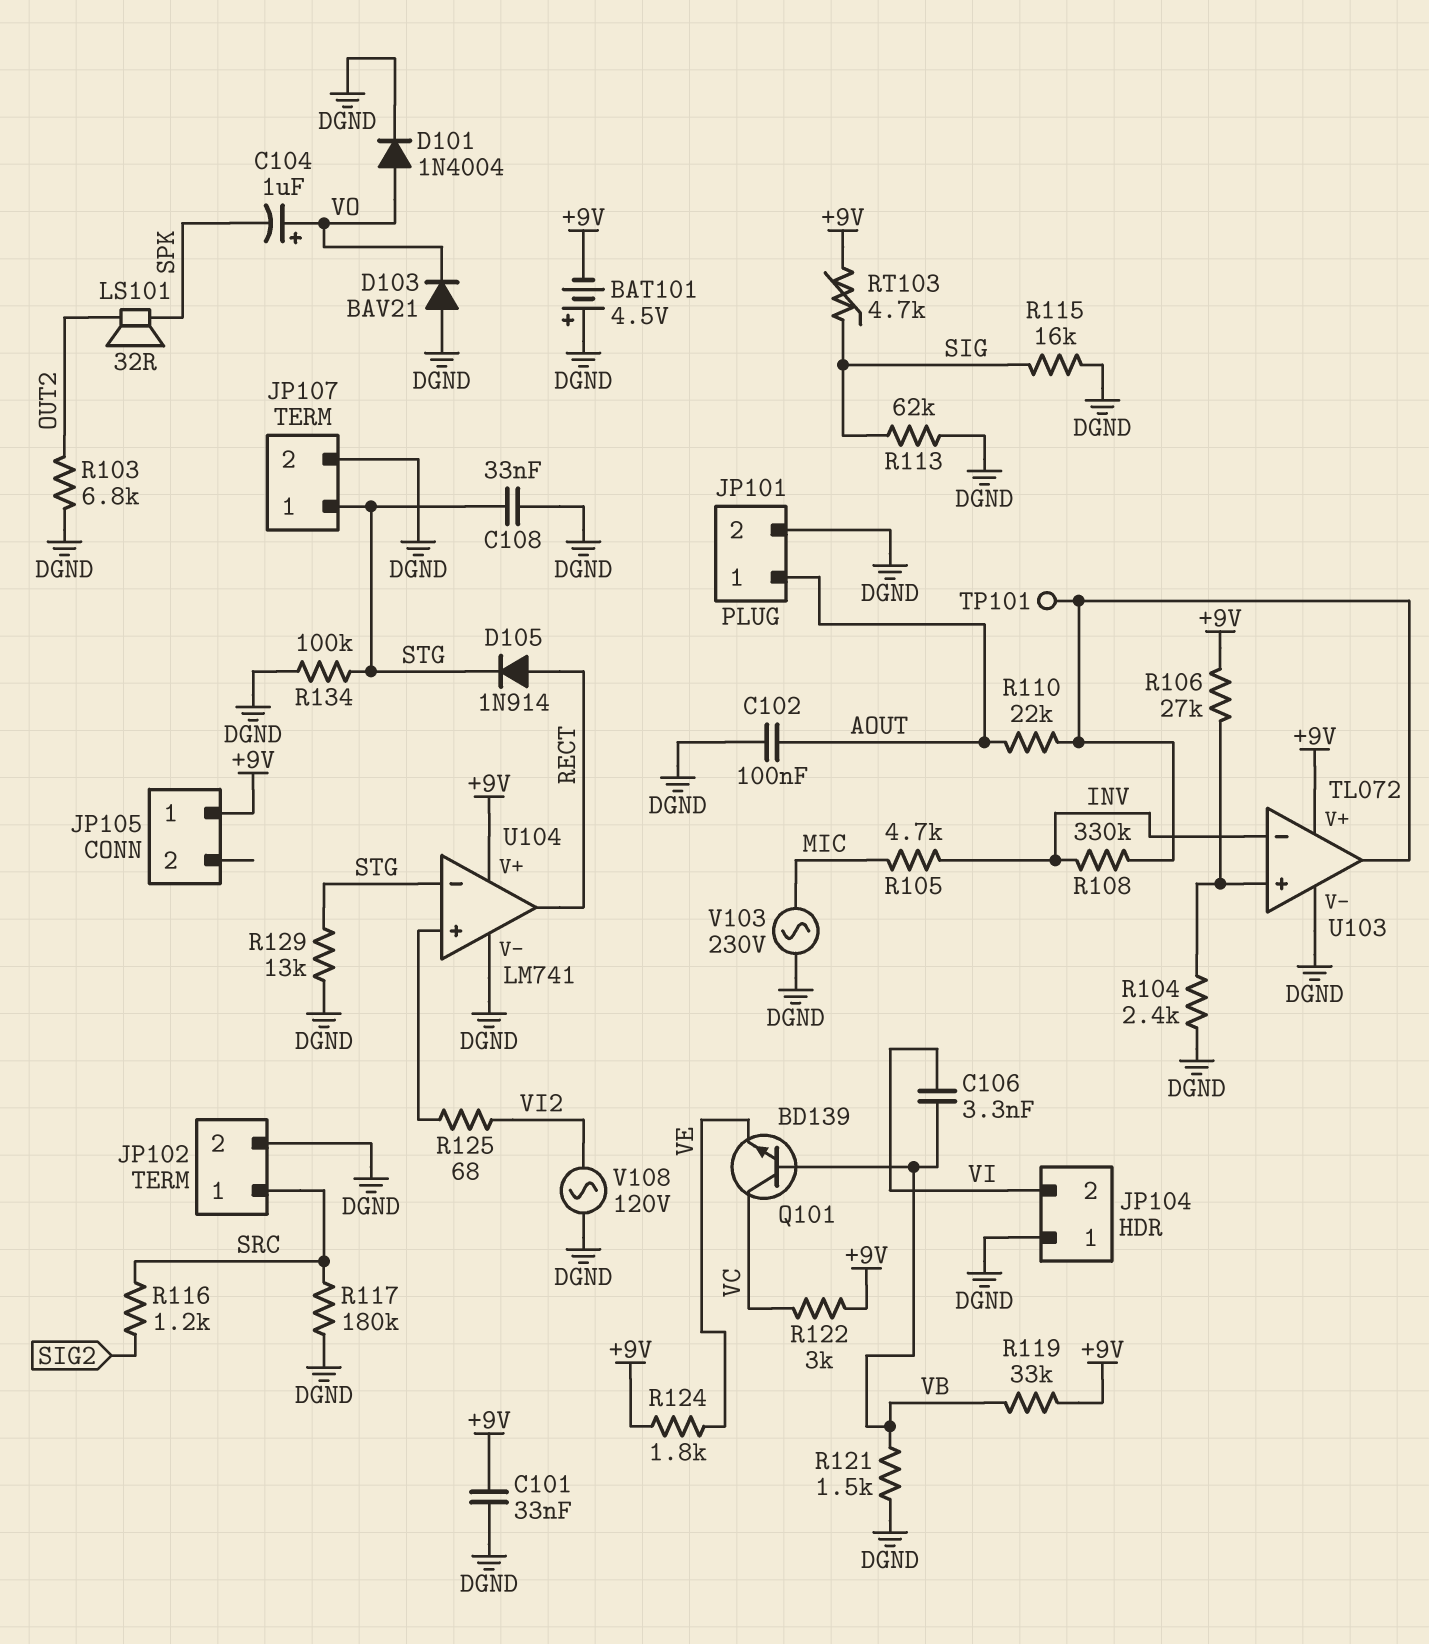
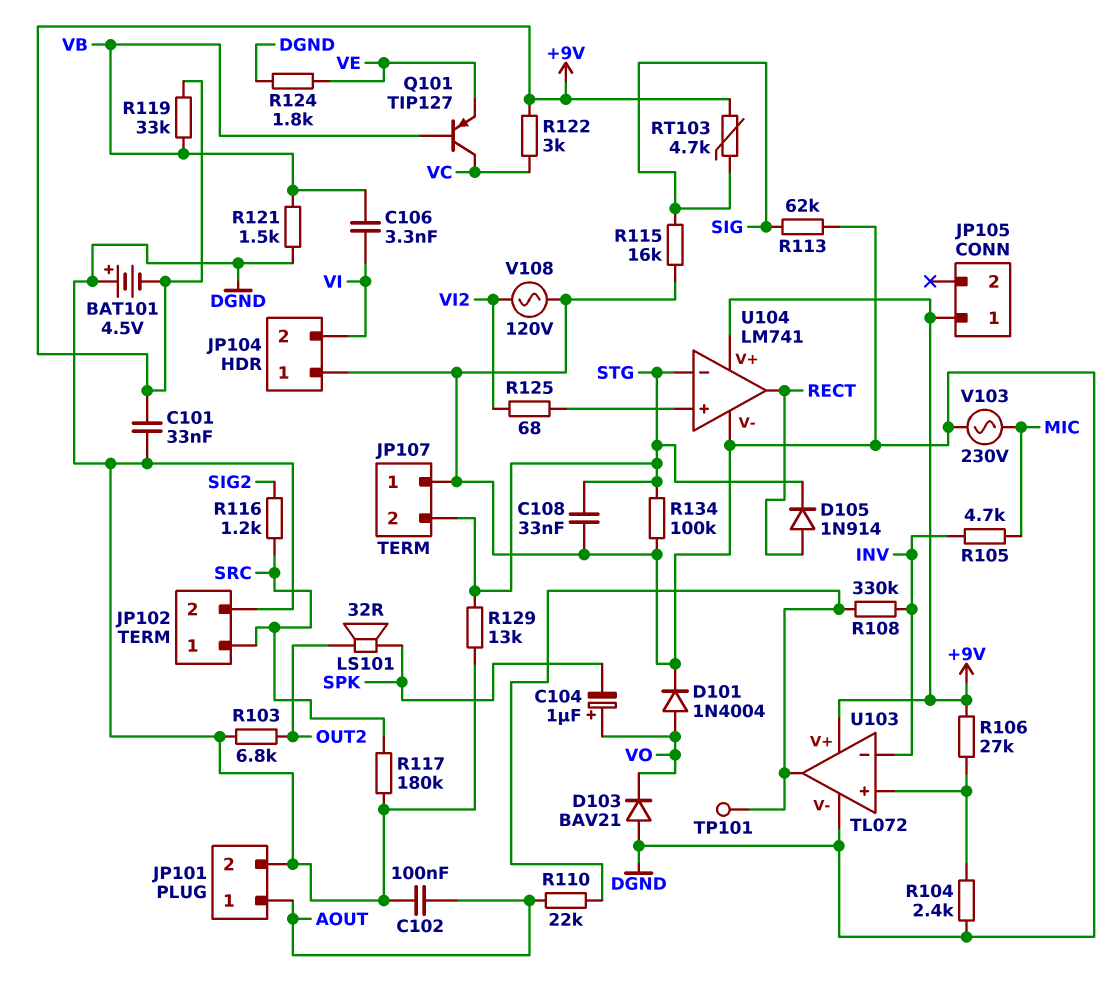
JP107 pin 1: STG -> DGND
JP107 pin 2: DGND -> STG
Q101: NPN BD139 (B VB, C VC, E VE) -> PNP TIP127 (B VB, C VC, E VE)
R124: 1.8k (+9V, VE) -> 1.8k (DGND, VE)

